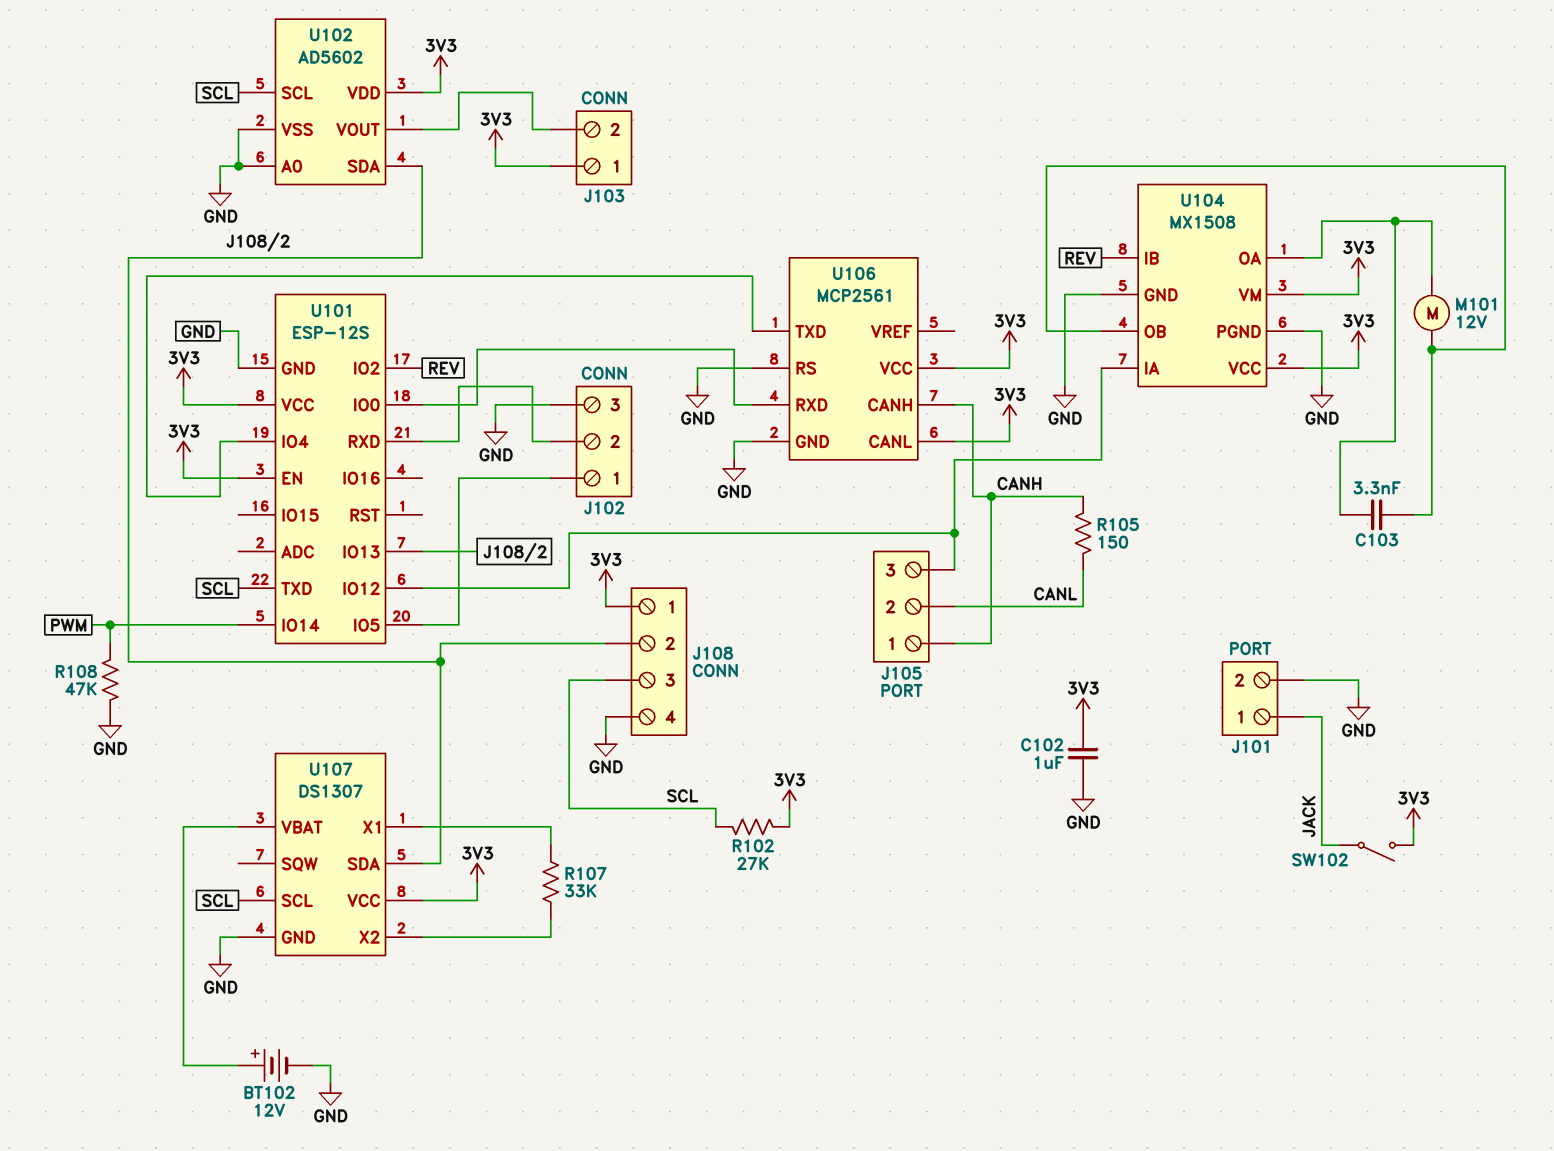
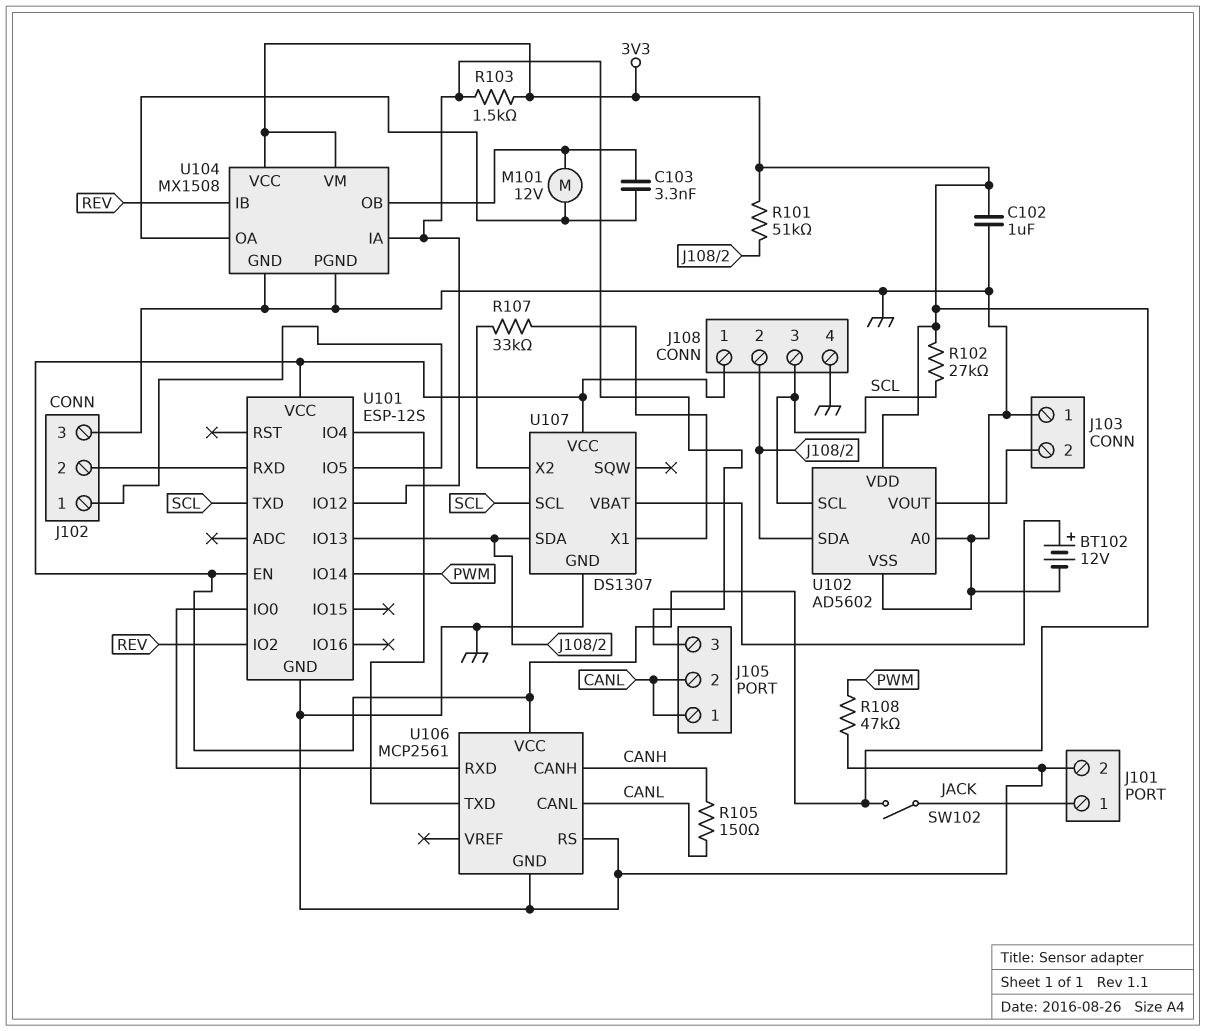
J103 pin 1: 3V3 -> GND
J105 pin 1: CANH -> CANL
R101: none -> 51k (3V3, J108/2)
R103: none -> 1.5k (3V3, J105/3)
U106 pin CANL: 3V3 -> CANL

